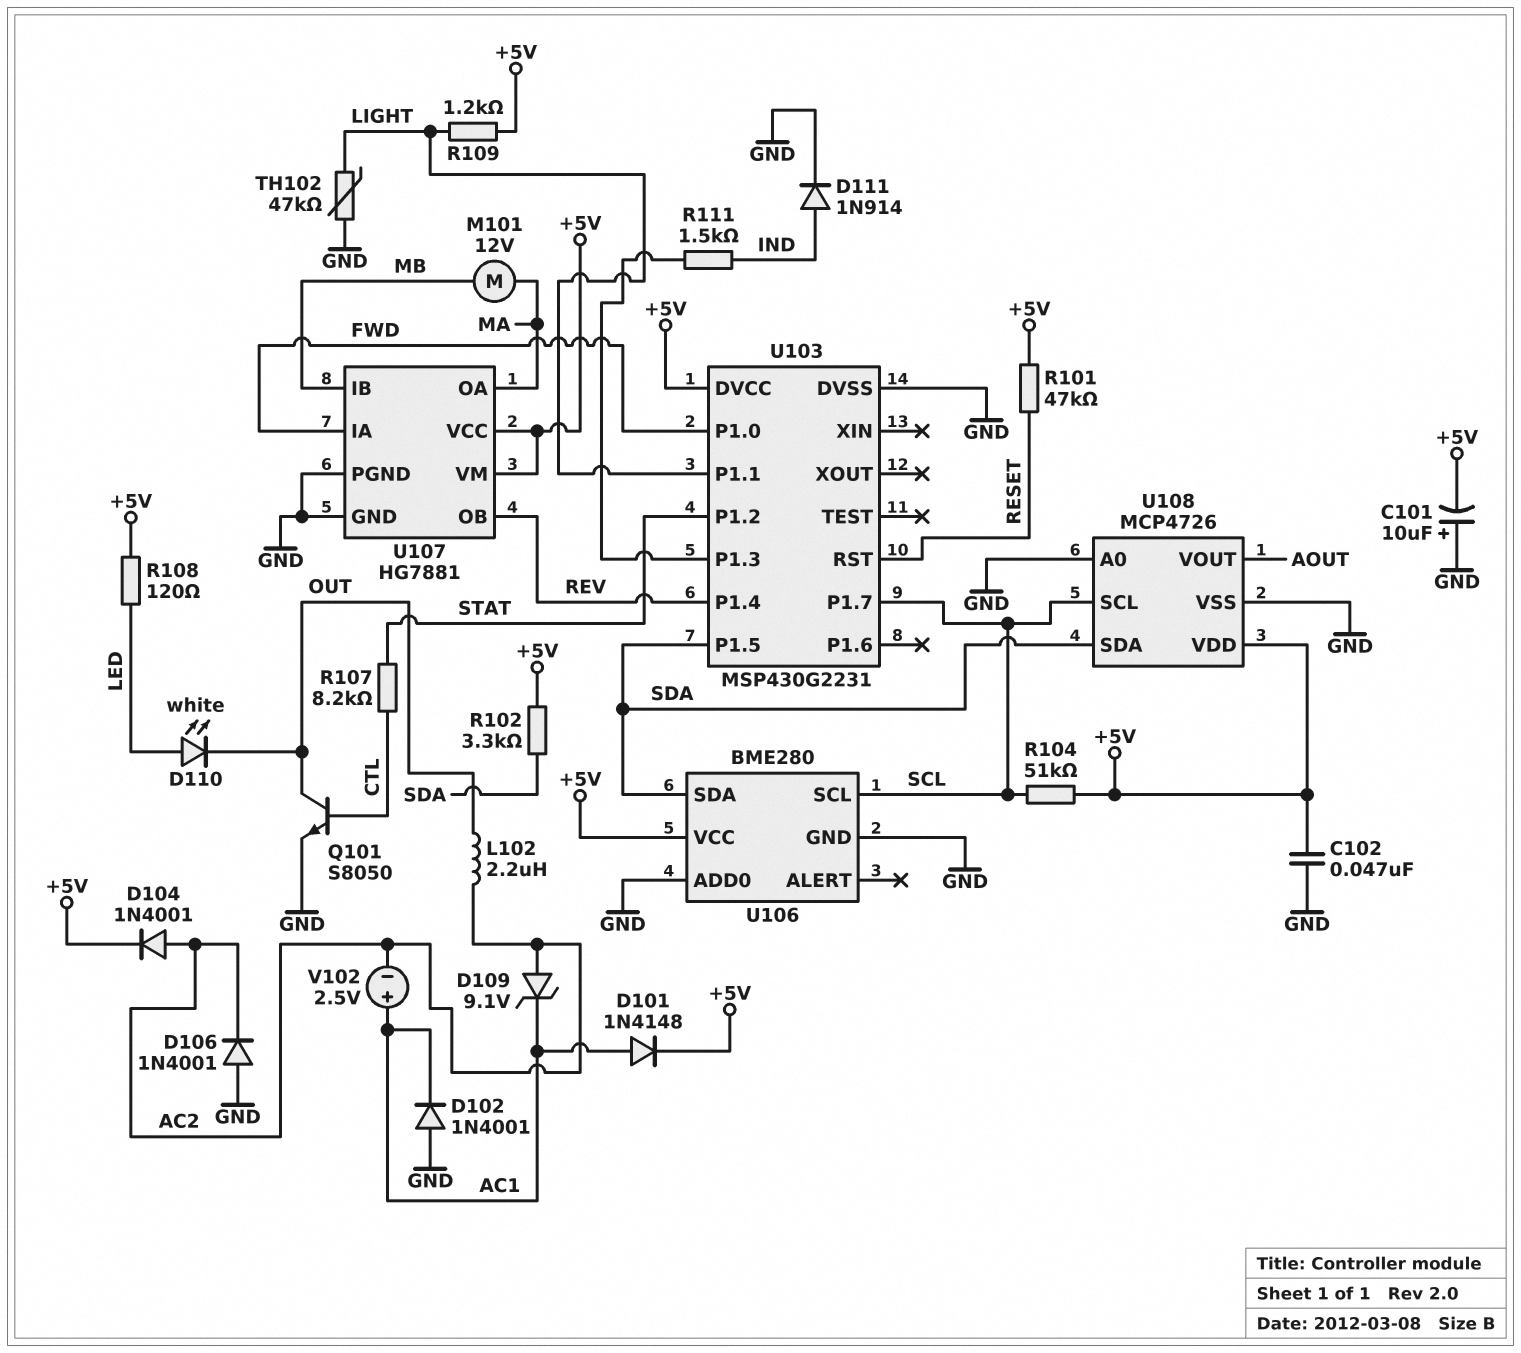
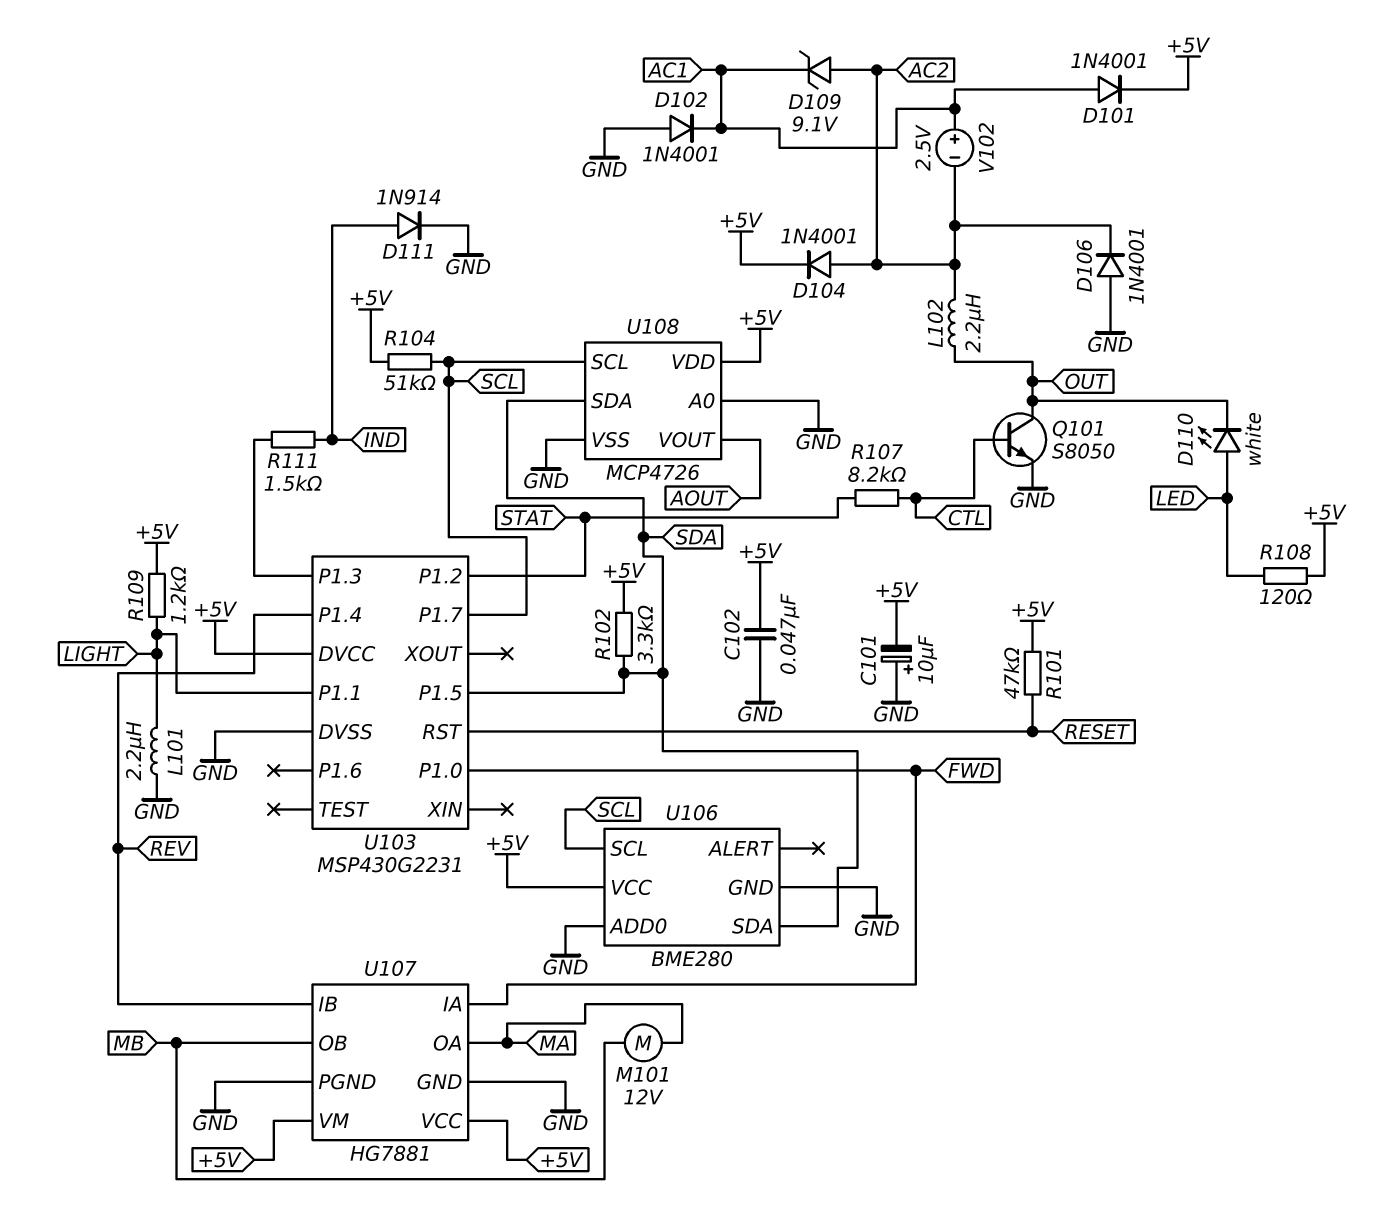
D101: diode 1N4148 (A AC1, K +5V) -> diode 1N4001 (A AC1, K +5V)
L101: none -> 2.2uH (GND, LIGHT)
TH102: 47k (GND, LIGHT) -> none
U107 pin IB: MB -> REV
U107 pin OB: REV -> MB

